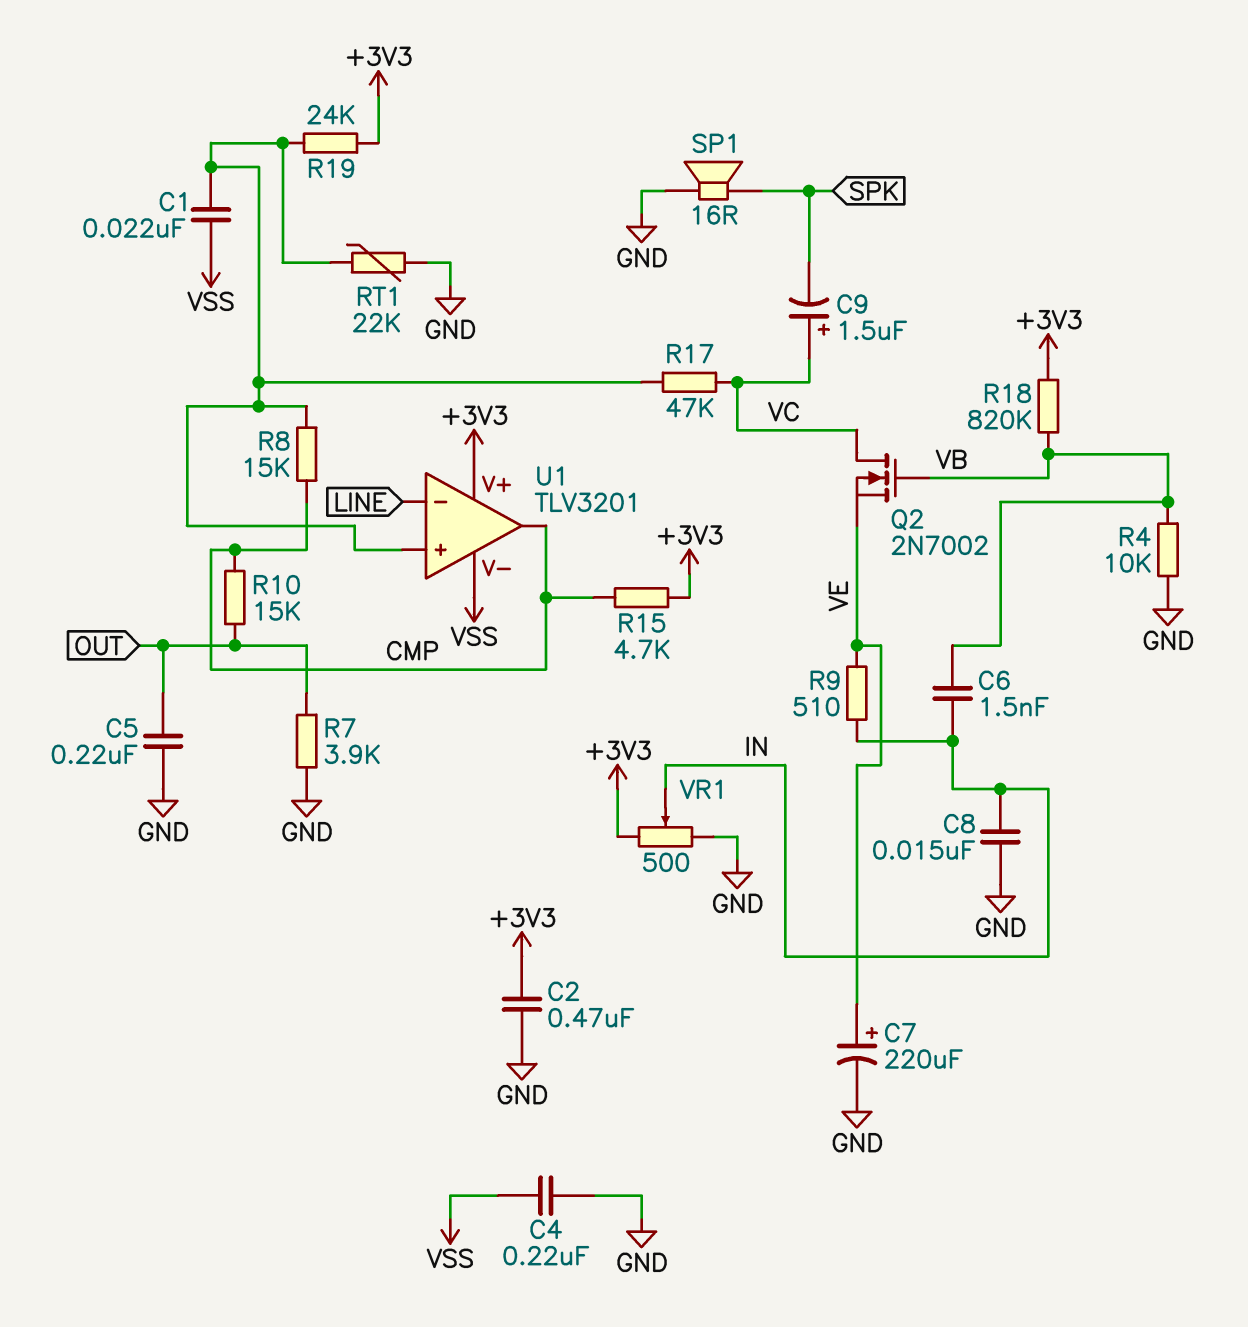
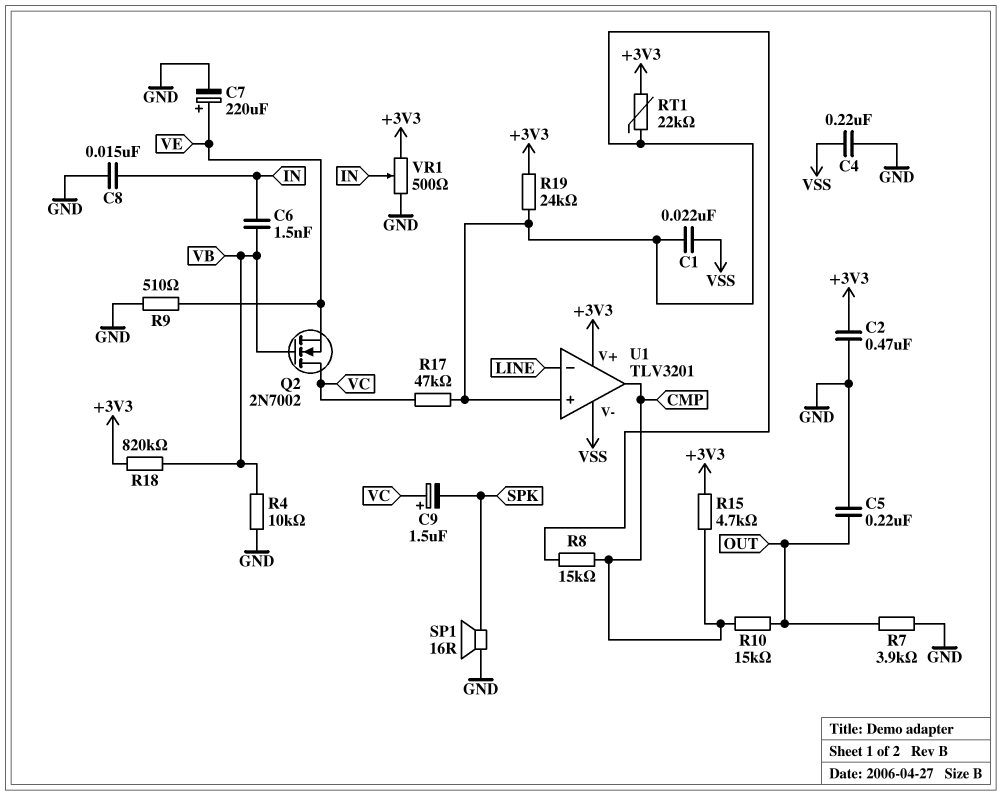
R9: 510 (IN, VE) -> 510 (GND, VE)
RT1: 22k (GND, U1/in+) -> 22k (+3V3, U1/in+)

